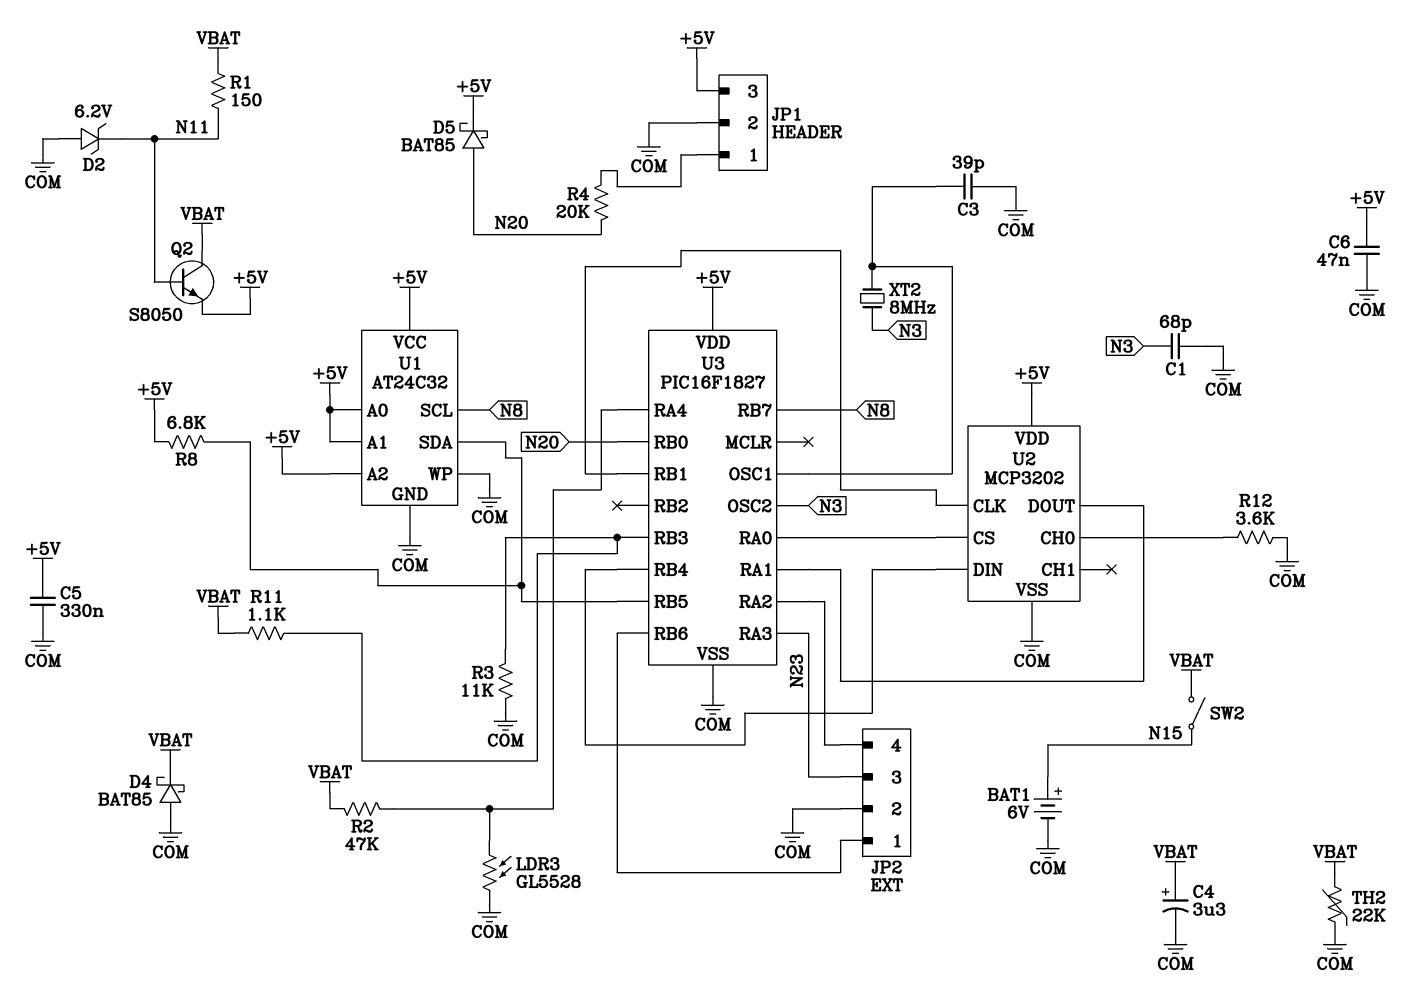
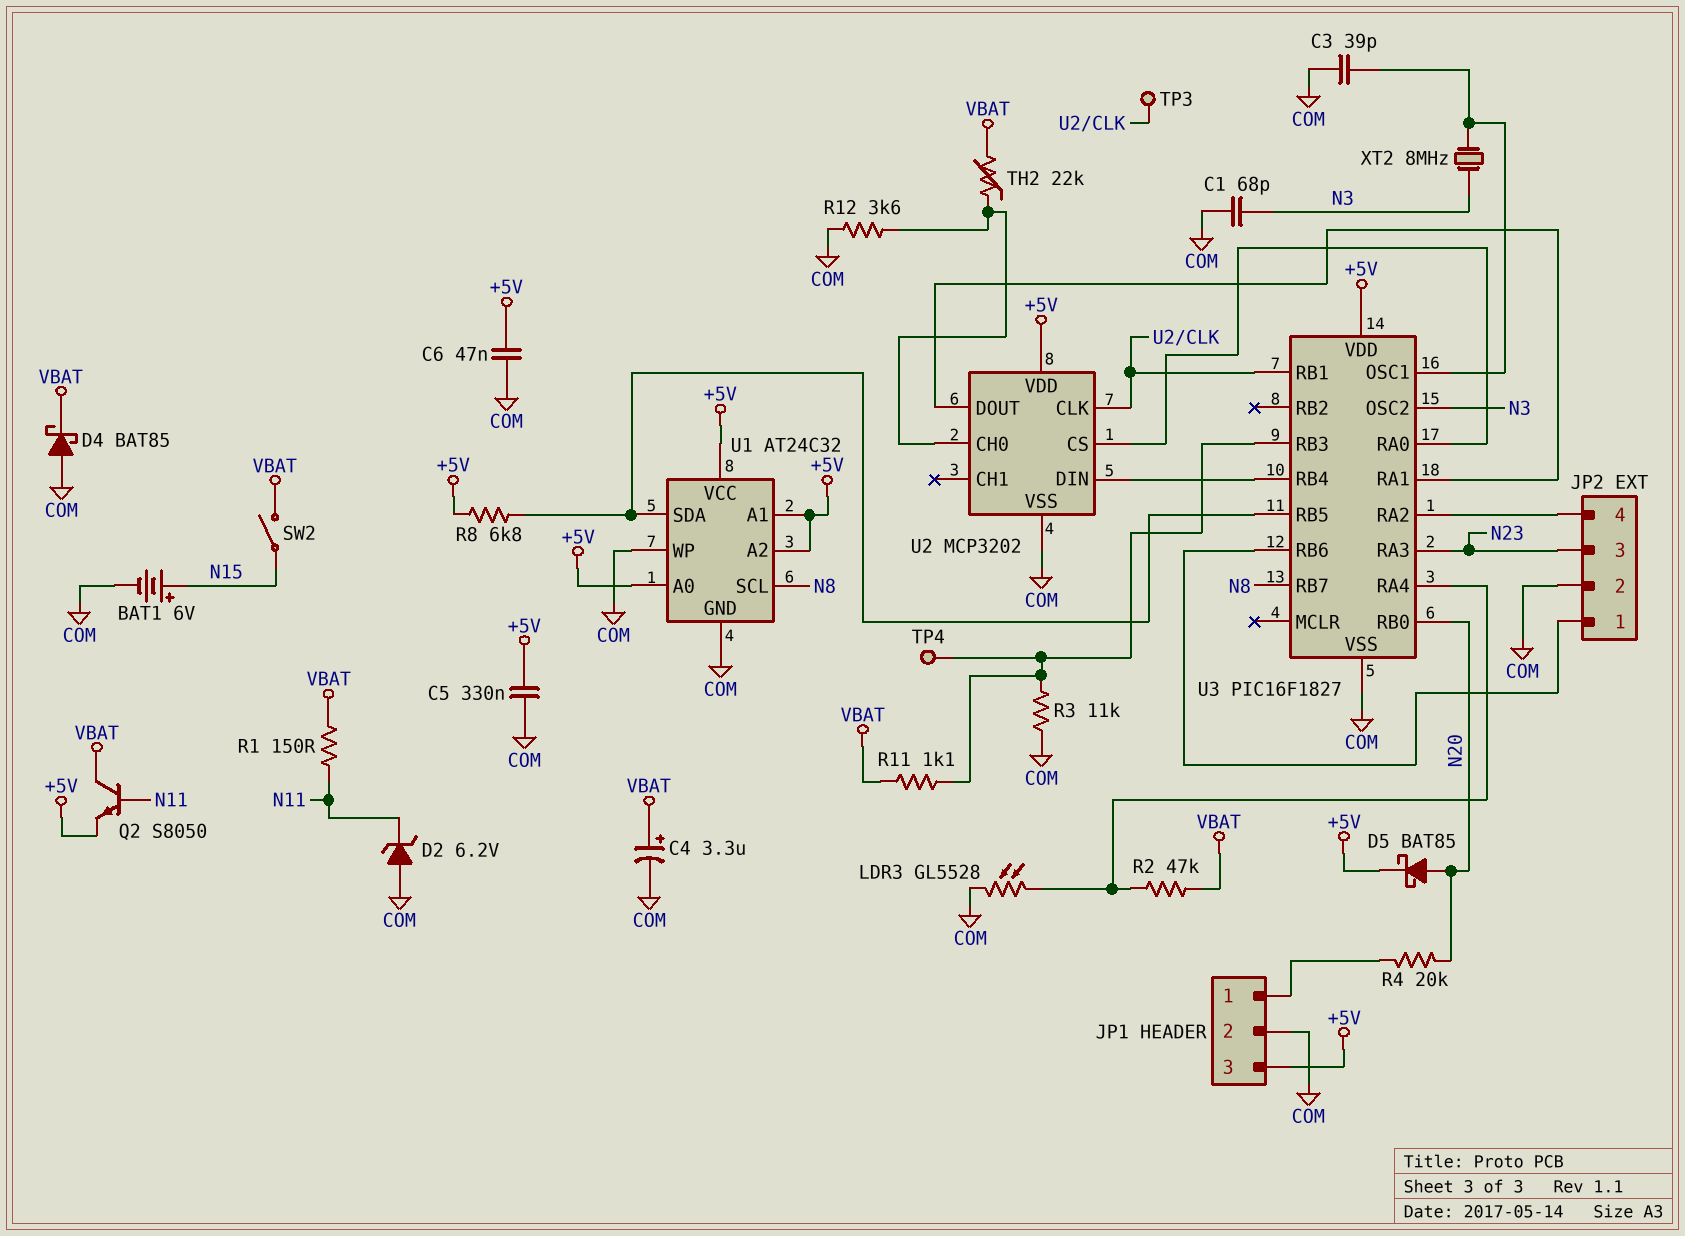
TH2: 22k (COM, VBAT) -> 22k (U2/CH0, VBAT)
TP3: none -> test point (U2/CLK)
TP4: none -> test point (U3/RB3)

